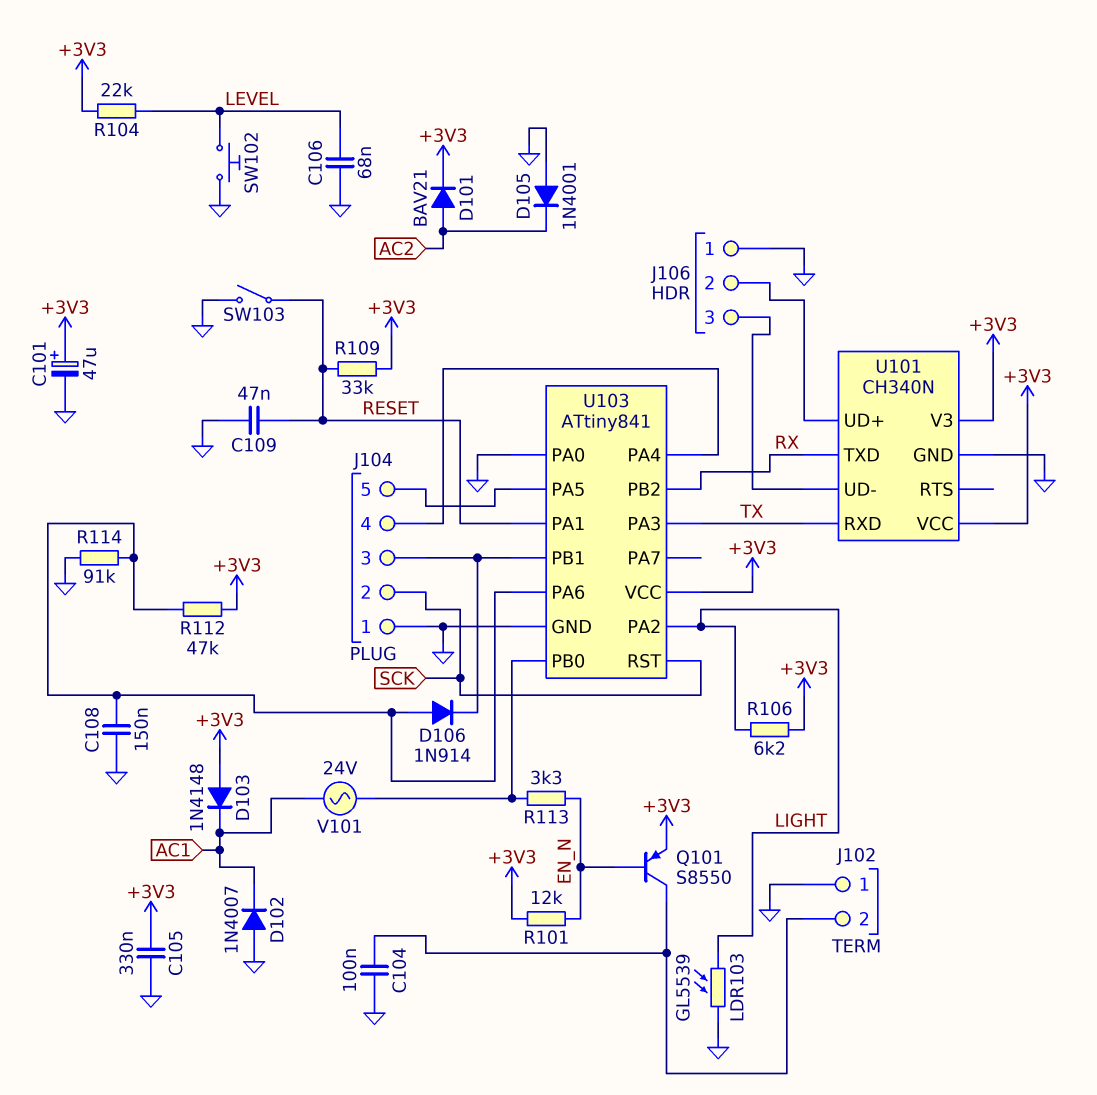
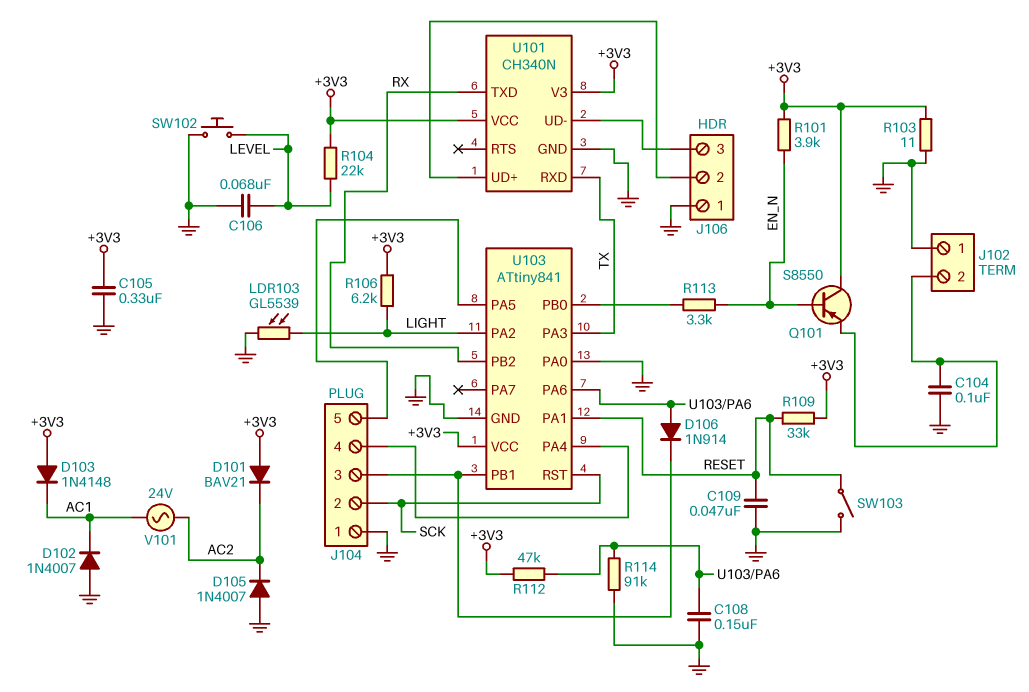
C101: 47uF (plus +3V3, minus GND) -> none
D101: diode BAV21 (A AC2, K +3V3) -> diode BAV21 (A +3V3, K AC2)
D105: diode 1N4001 (A GND, K AC2) -> diode 1N4007 (A GND, K AC2)
Q101: PNP S8550 (B EN_N, C J102/2, E +3V3) -> PNP S8550 (B EN_N, C +3V3, E J102/2)
R101: 12k (+3V3, EN_N) -> 3.9k (+3V3, EN_N)
R103: none -> 11 (+3V3, GND)
V101: AC 24V (AC1, U103/PB0) -> AC 24V (AC1, AC2)

